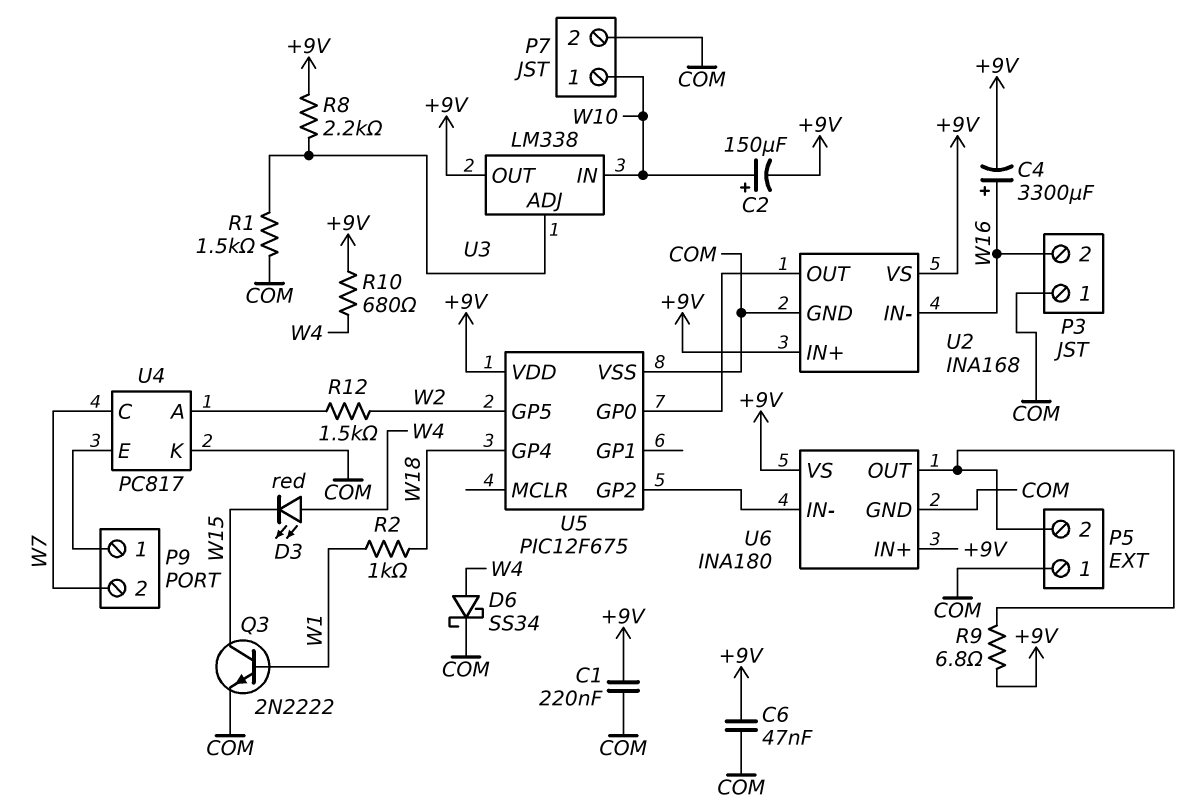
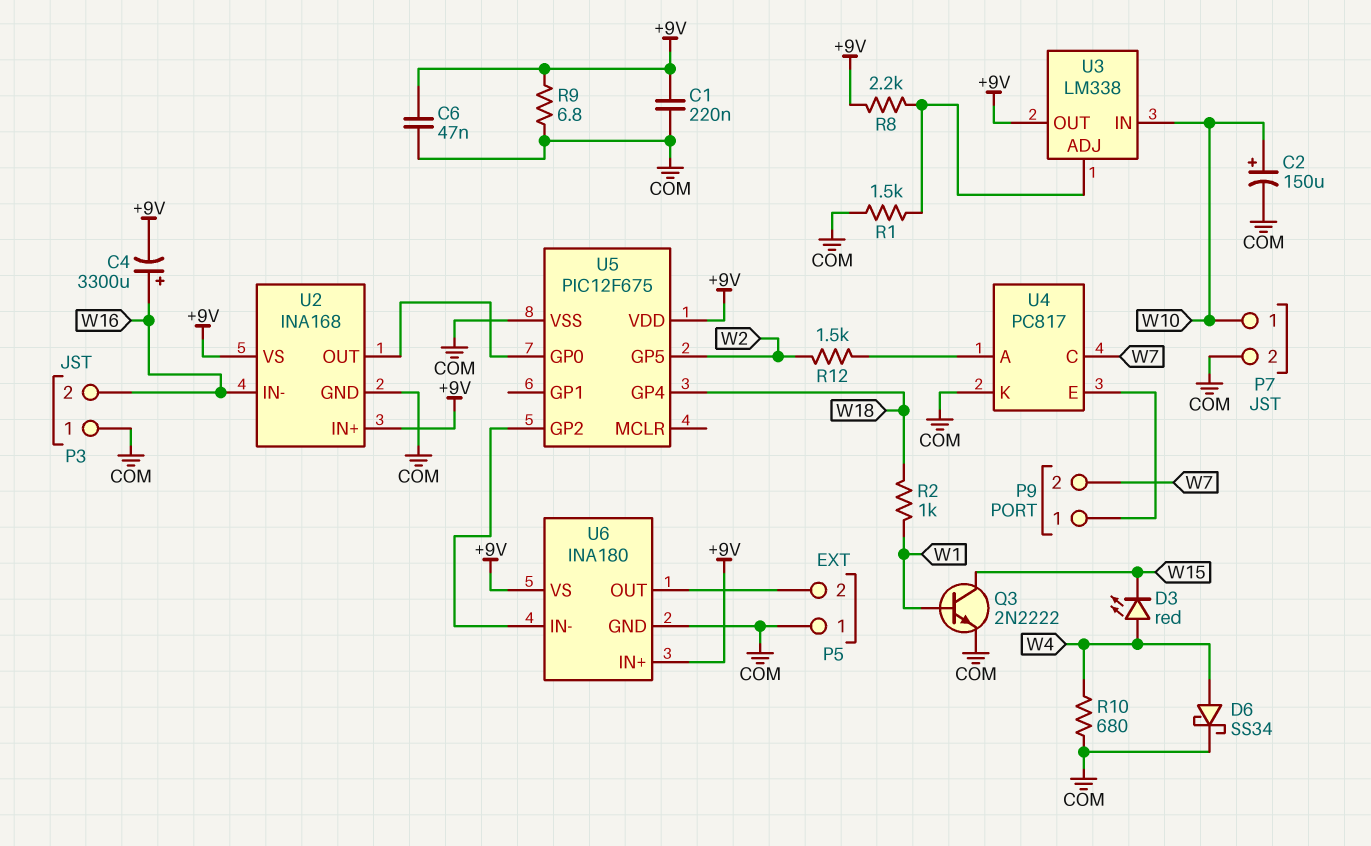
C2: 150uF (plus W10, minus +9V) -> 150uF (plus W10, minus COM)
R9: 6.8 (+9V, P5/2) -> 6.8 (+9V, COM)
R10: 680 (+9V, W4) -> 680 (COM, W4)

